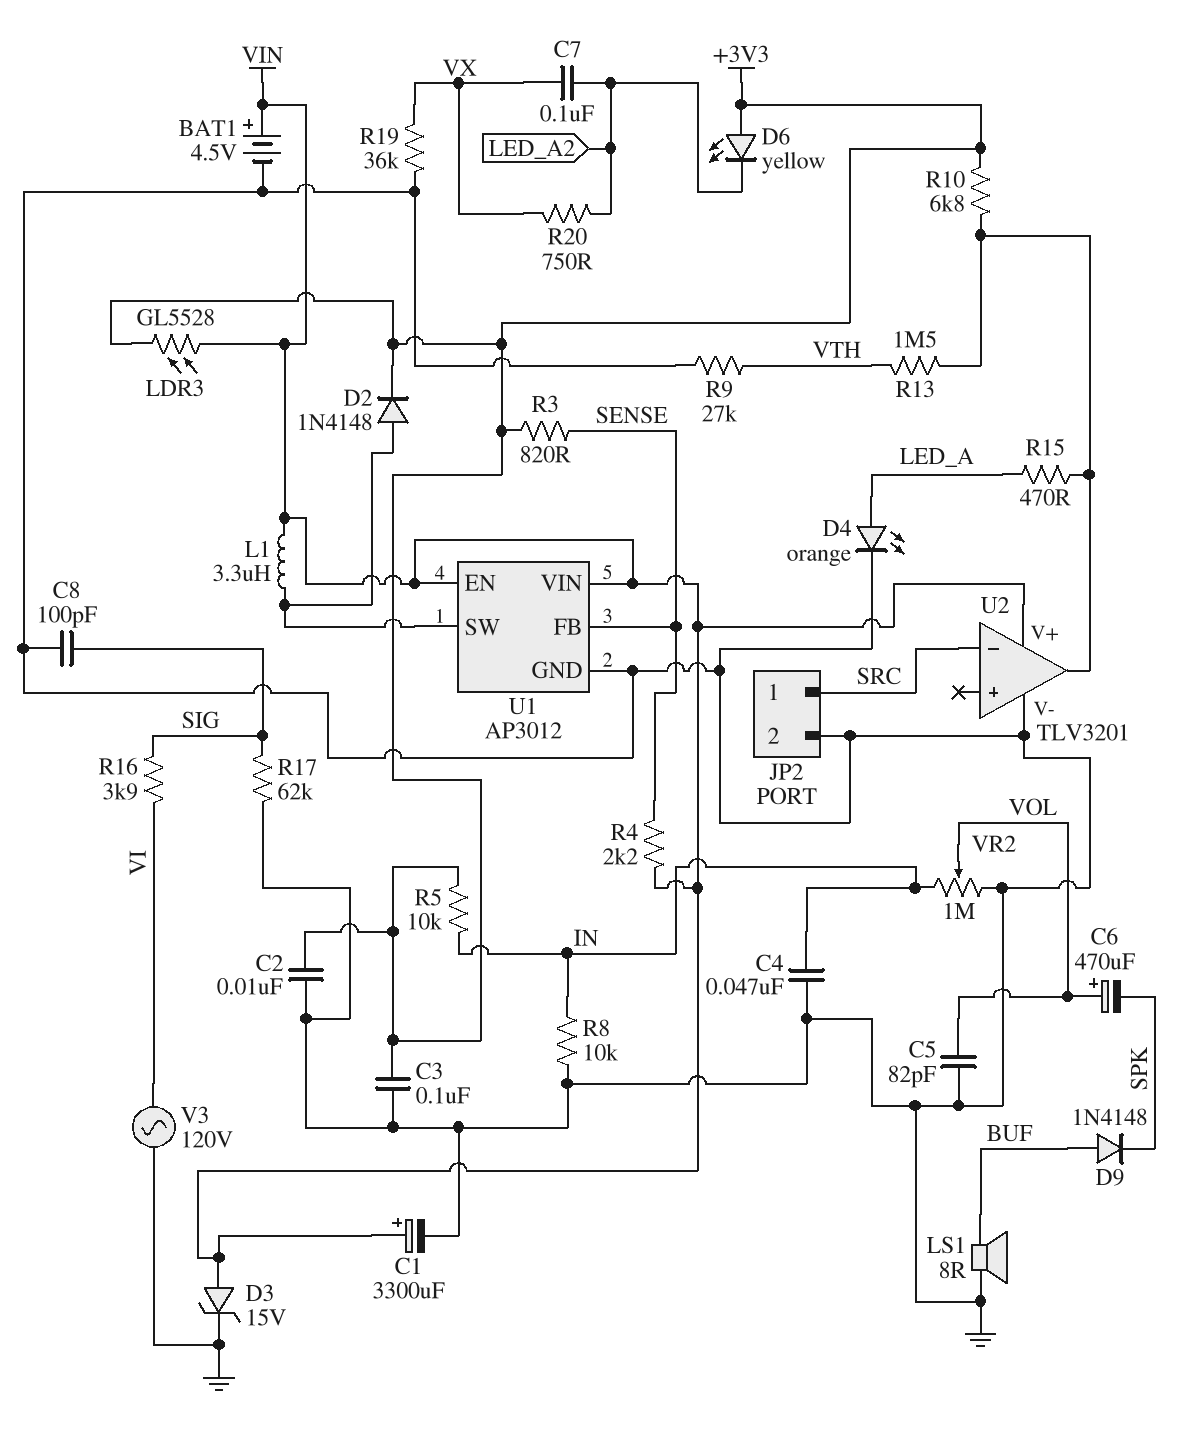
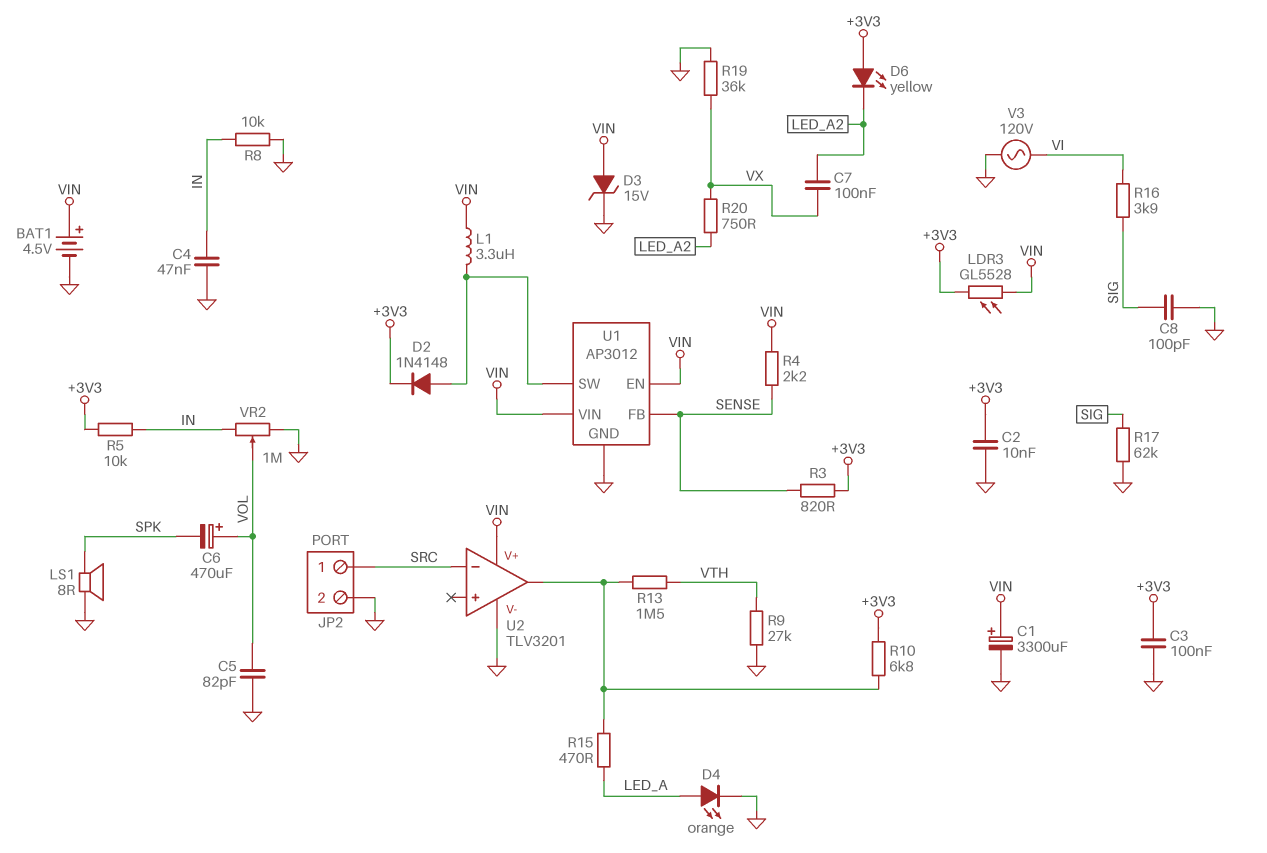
D9: diode 1N4148 (A BUF, K SPK) -> none
LS1: speaker 8R (BUF, GND) -> speaker 8R (GND, SPK)

